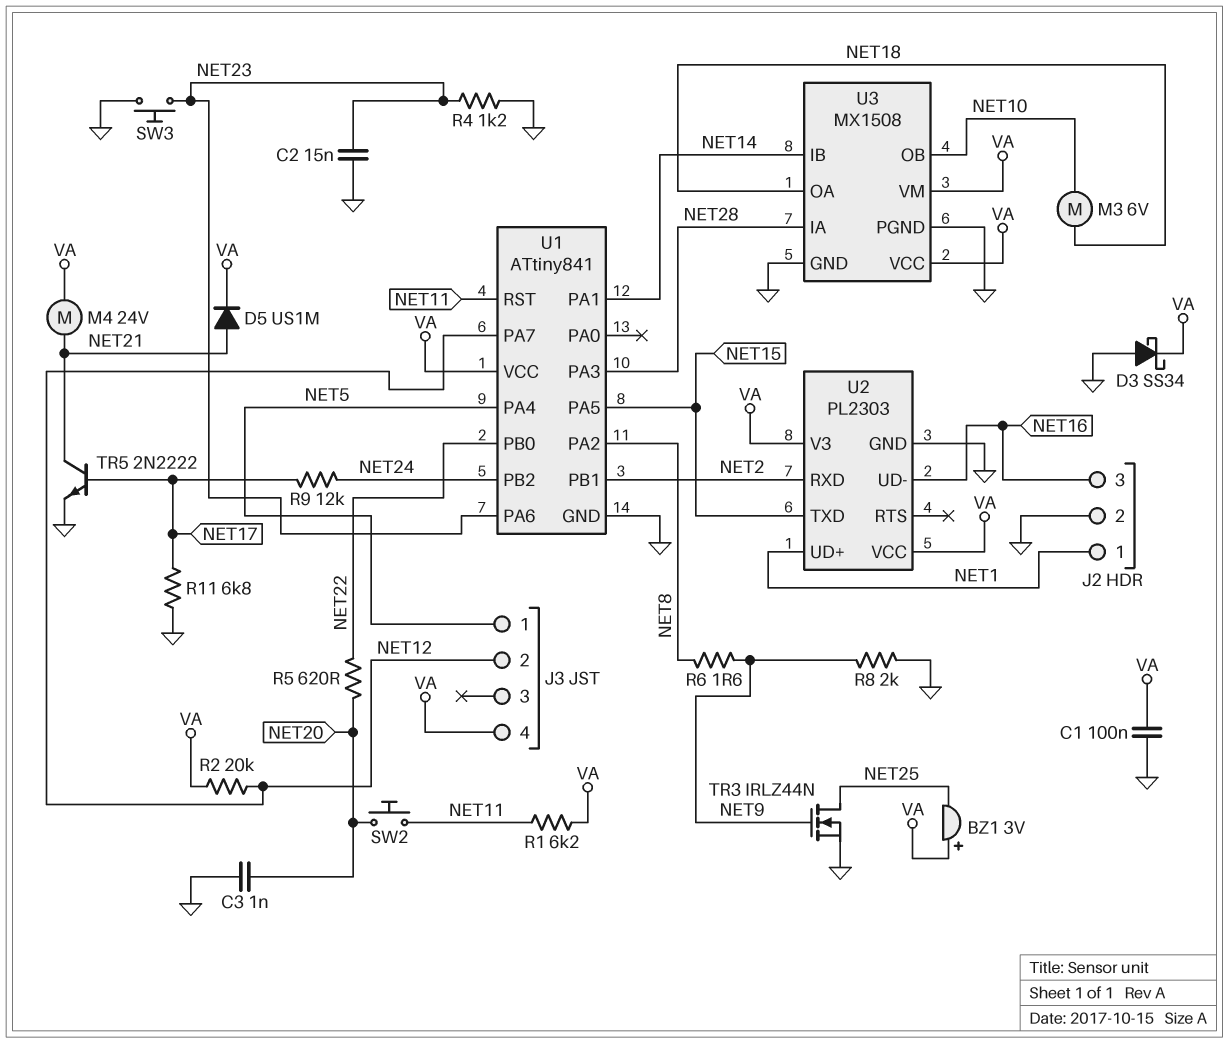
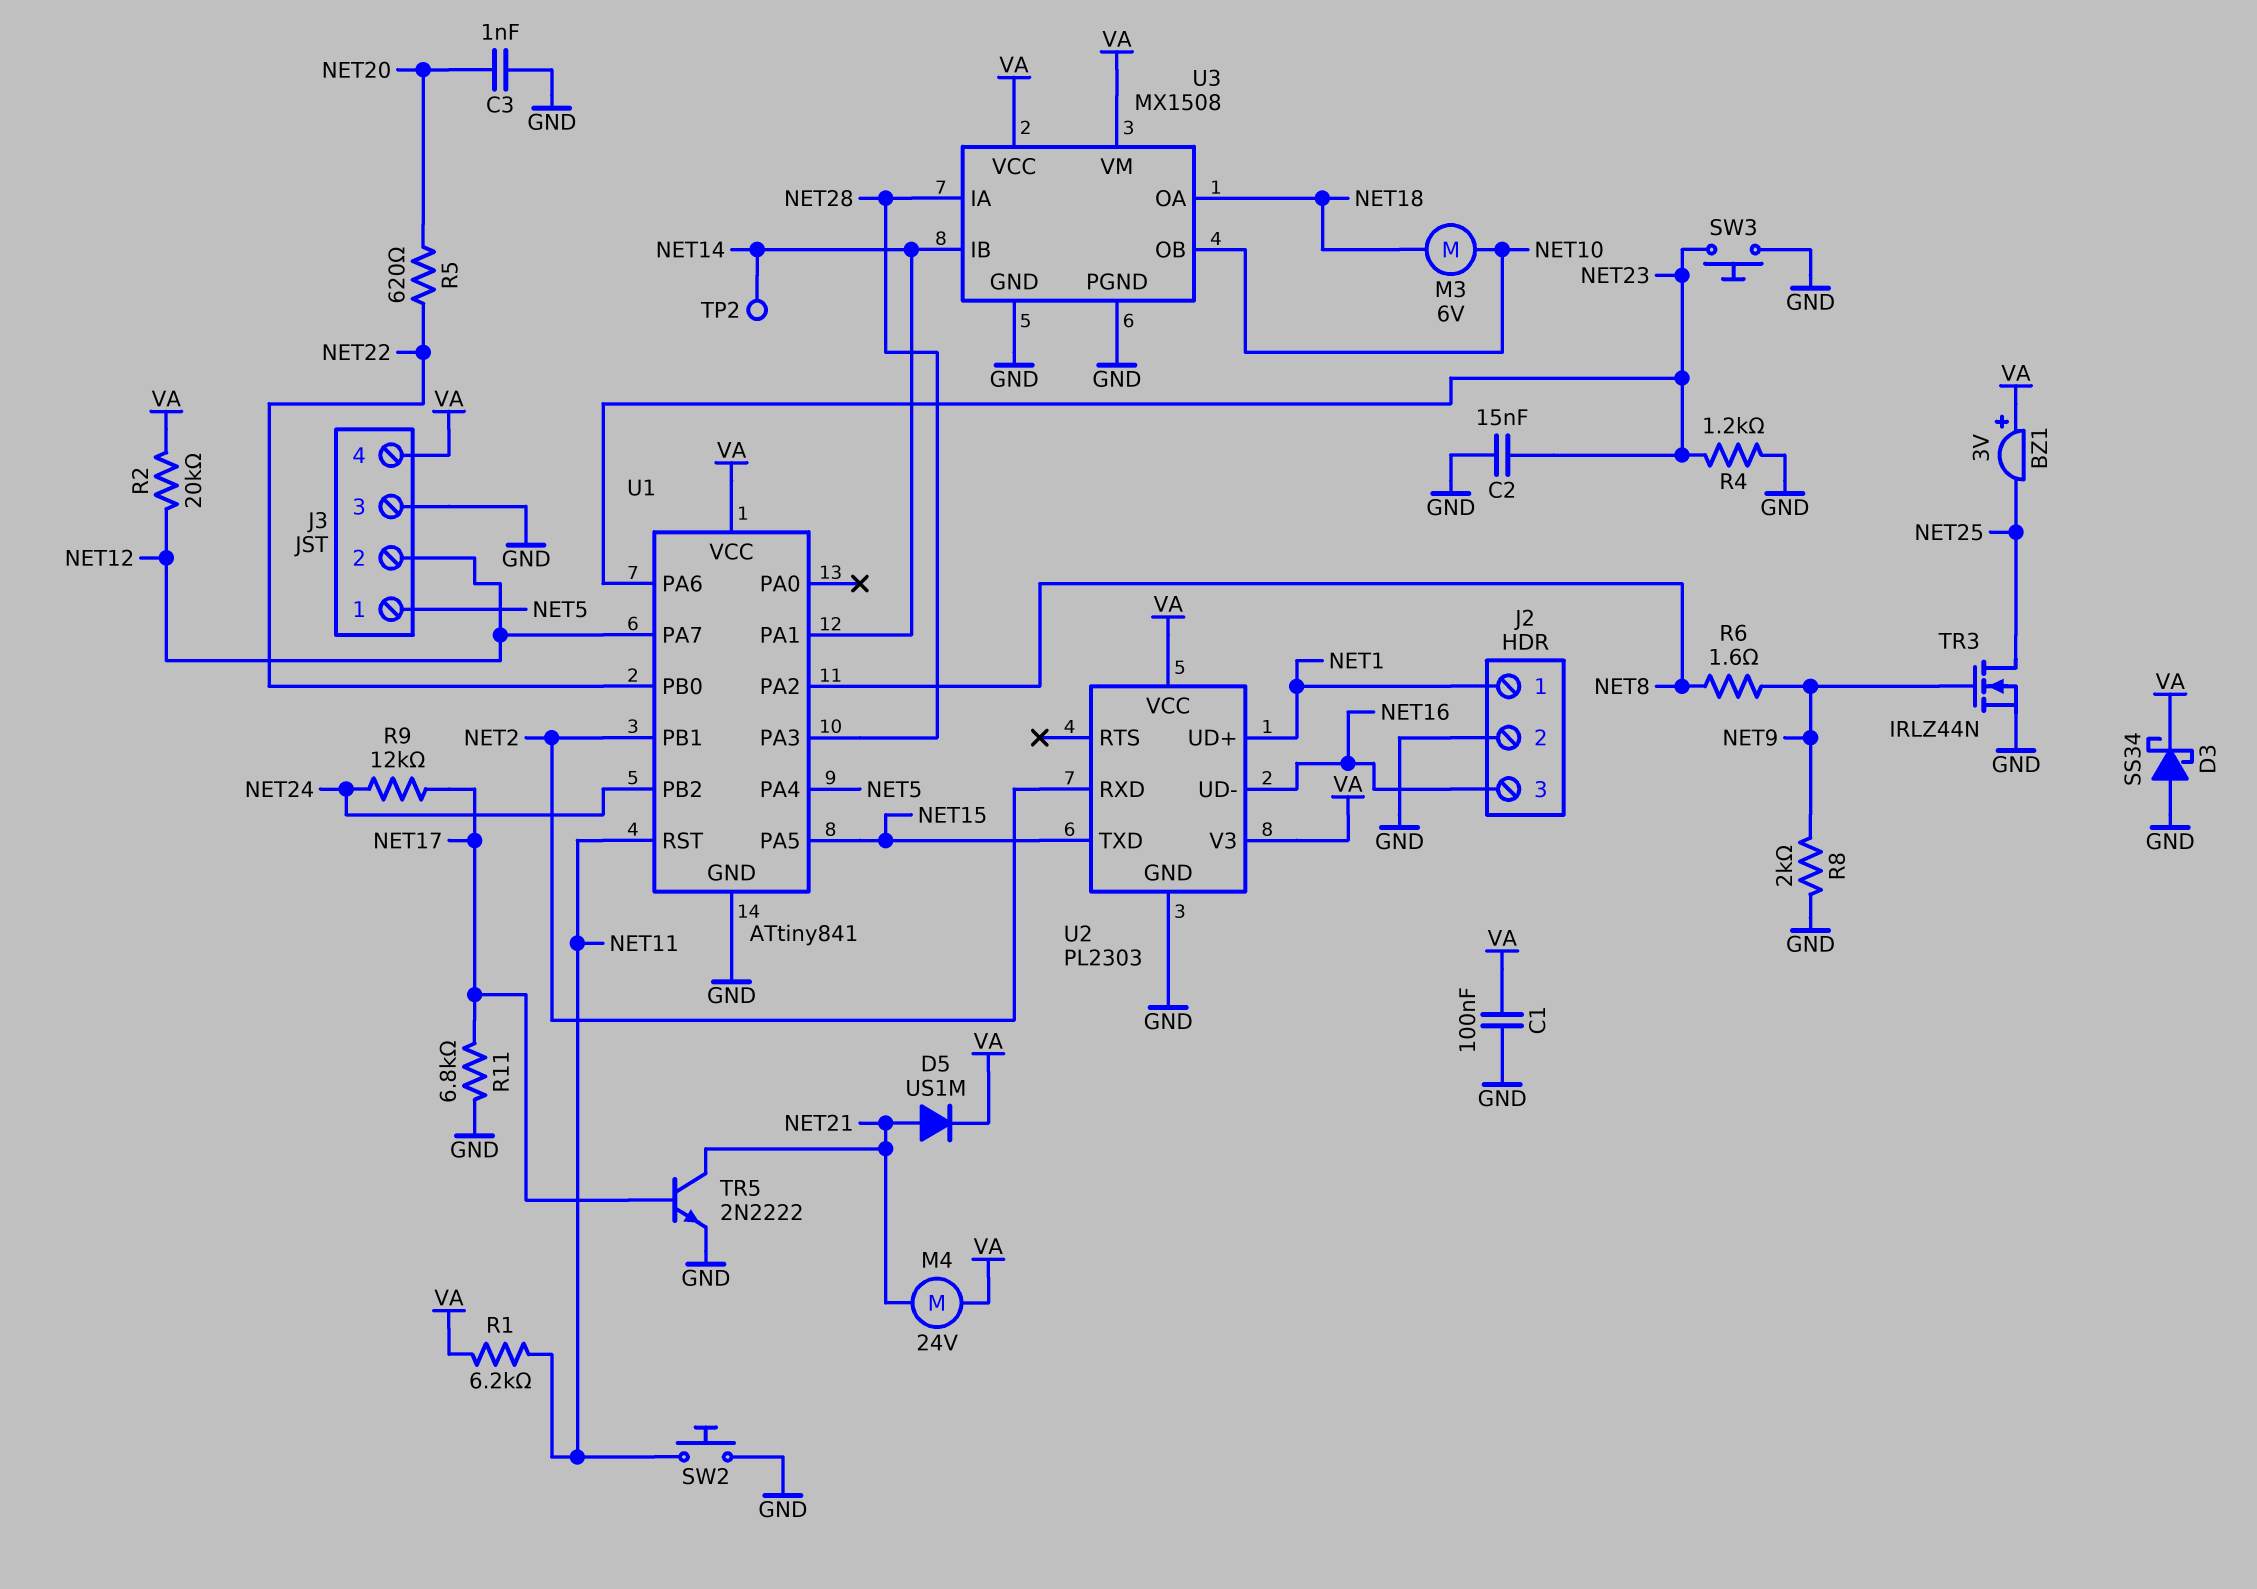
J3 pin 3: none -> GND
SW2: button (NET11, NET20) -> button (GND, NET11)
TP2: none -> test point (NET14)

